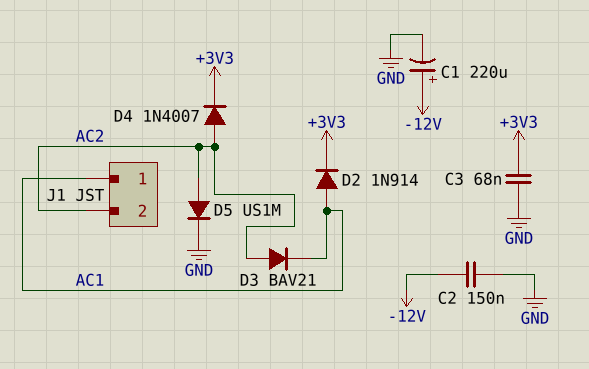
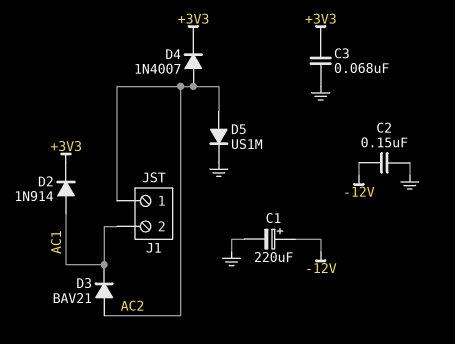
J1 pin 1: AC1 -> AC2
J1 pin 2: AC2 -> AC1

